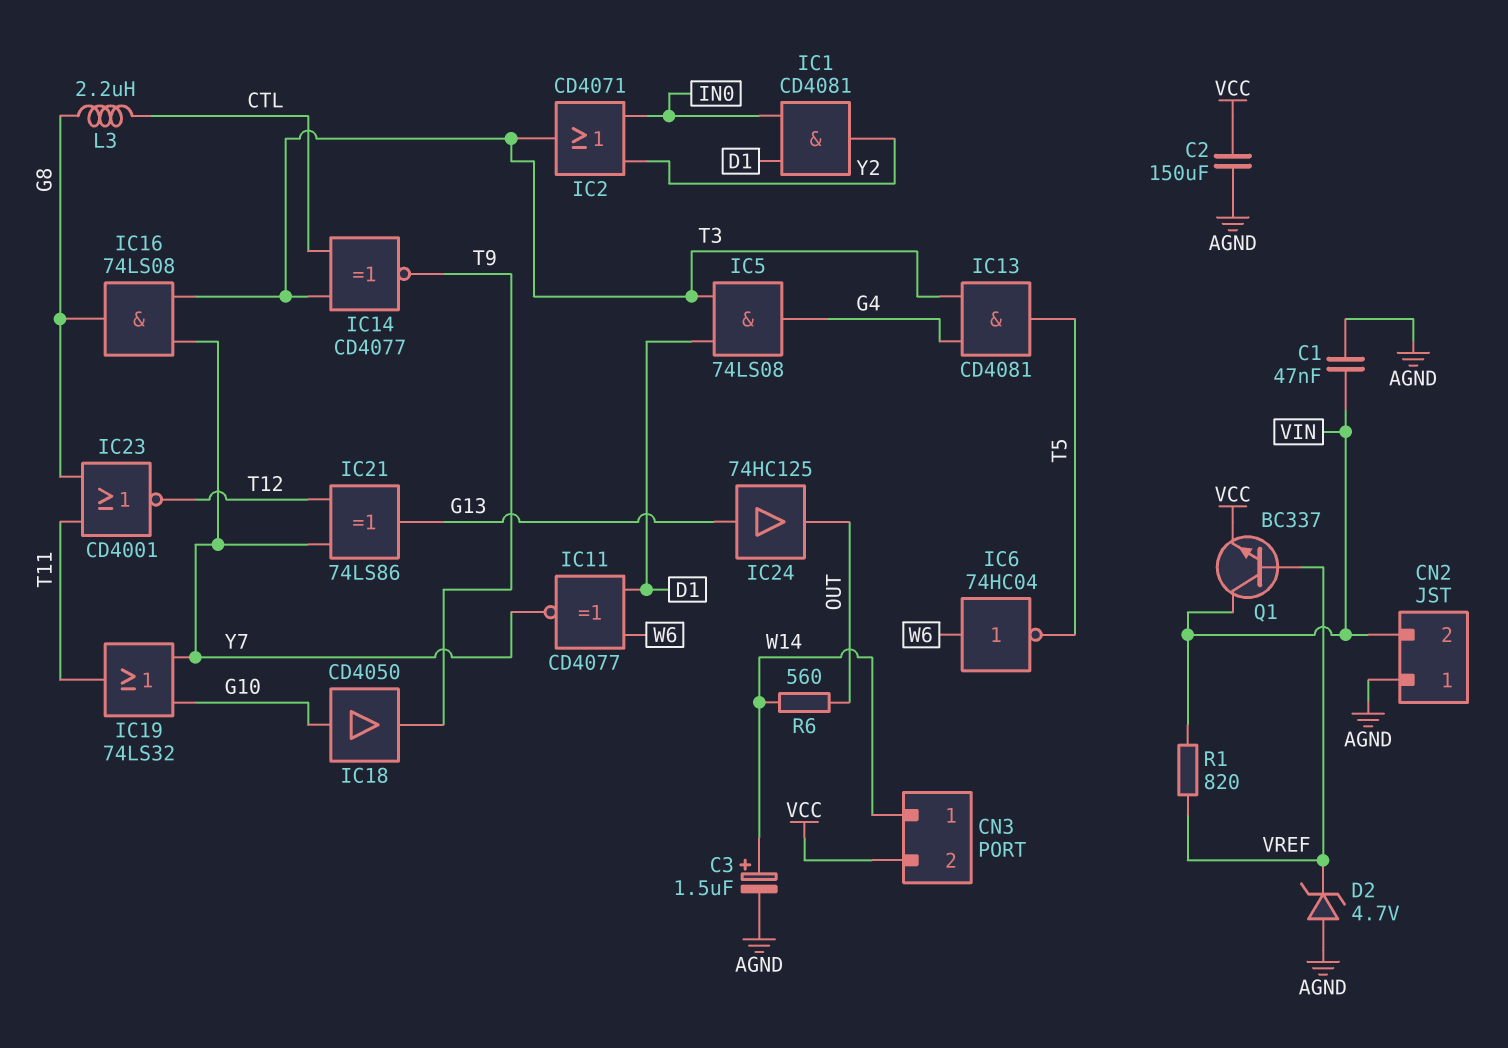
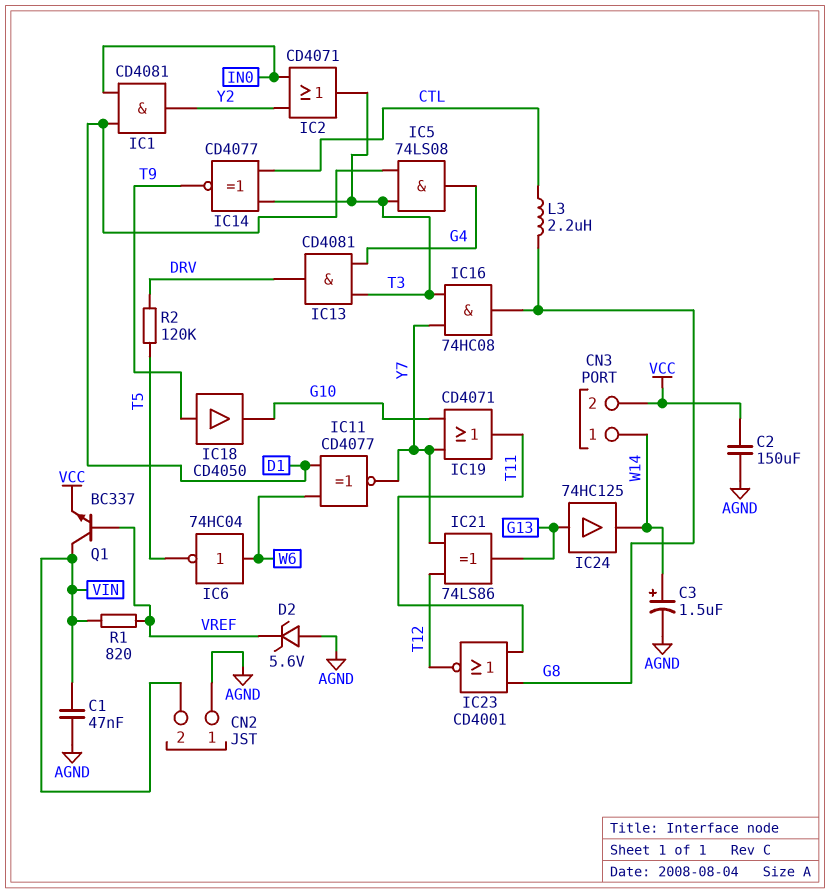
D2: zener 4.7V (A AGND, K VREF) -> zener 5.6V (A AGND, K VREF)
IC13: AND CD4081 (in G4, in T3, out T5) -> AND CD4081 (in G4, in T3, out DRV)
IC16: AND 74LS08 (in T3, in Y7, out G8) -> AND 74HC08 (in T3, in Y7, out G8)
IC18: buffer CD4050 (in G10, out T9) -> buffer CD4050 (in T9, out G10)
IC19: OR 74LS32 (in G10, in Y7, out T11) -> OR CD4071 (in G10, in Y7, out T11)
IC24: buffer 74HC125 (in G13, out OUT) -> buffer 74HC125 (in G13, out W14)
R2: none -> 120k (DRV, T5)
R6: 560 (OUT, W14) -> none

